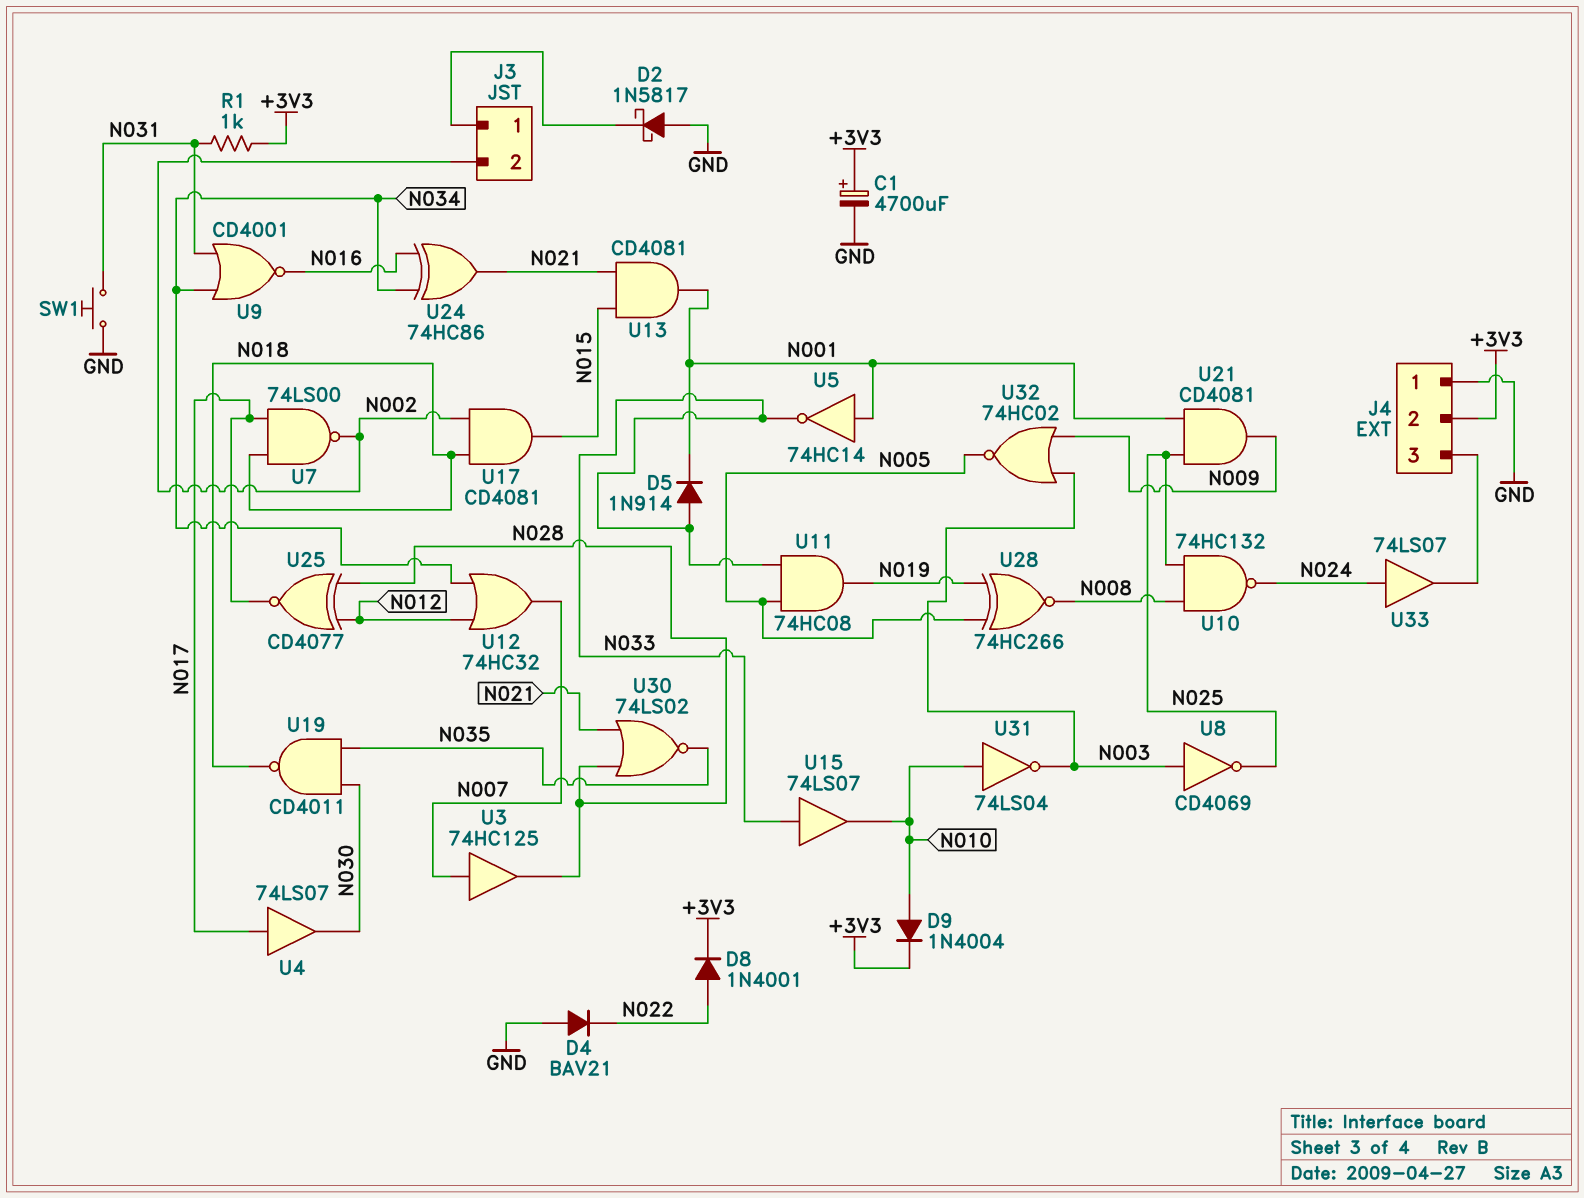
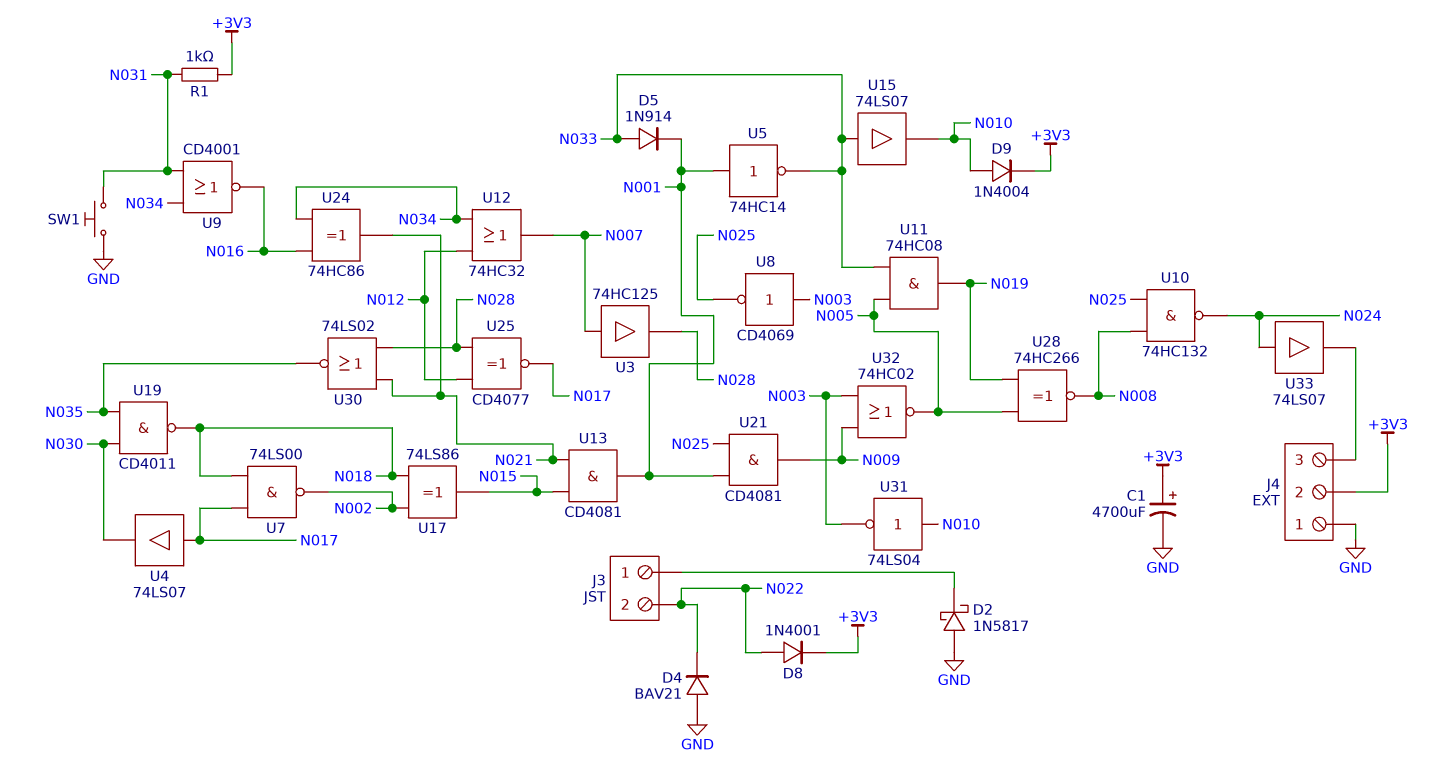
J3 pin 2: N002 -> N022
U17: AND CD4081 (in N002, in N018, out N015) -> XOR 74LS86 (in N002, in N018, out N015)

